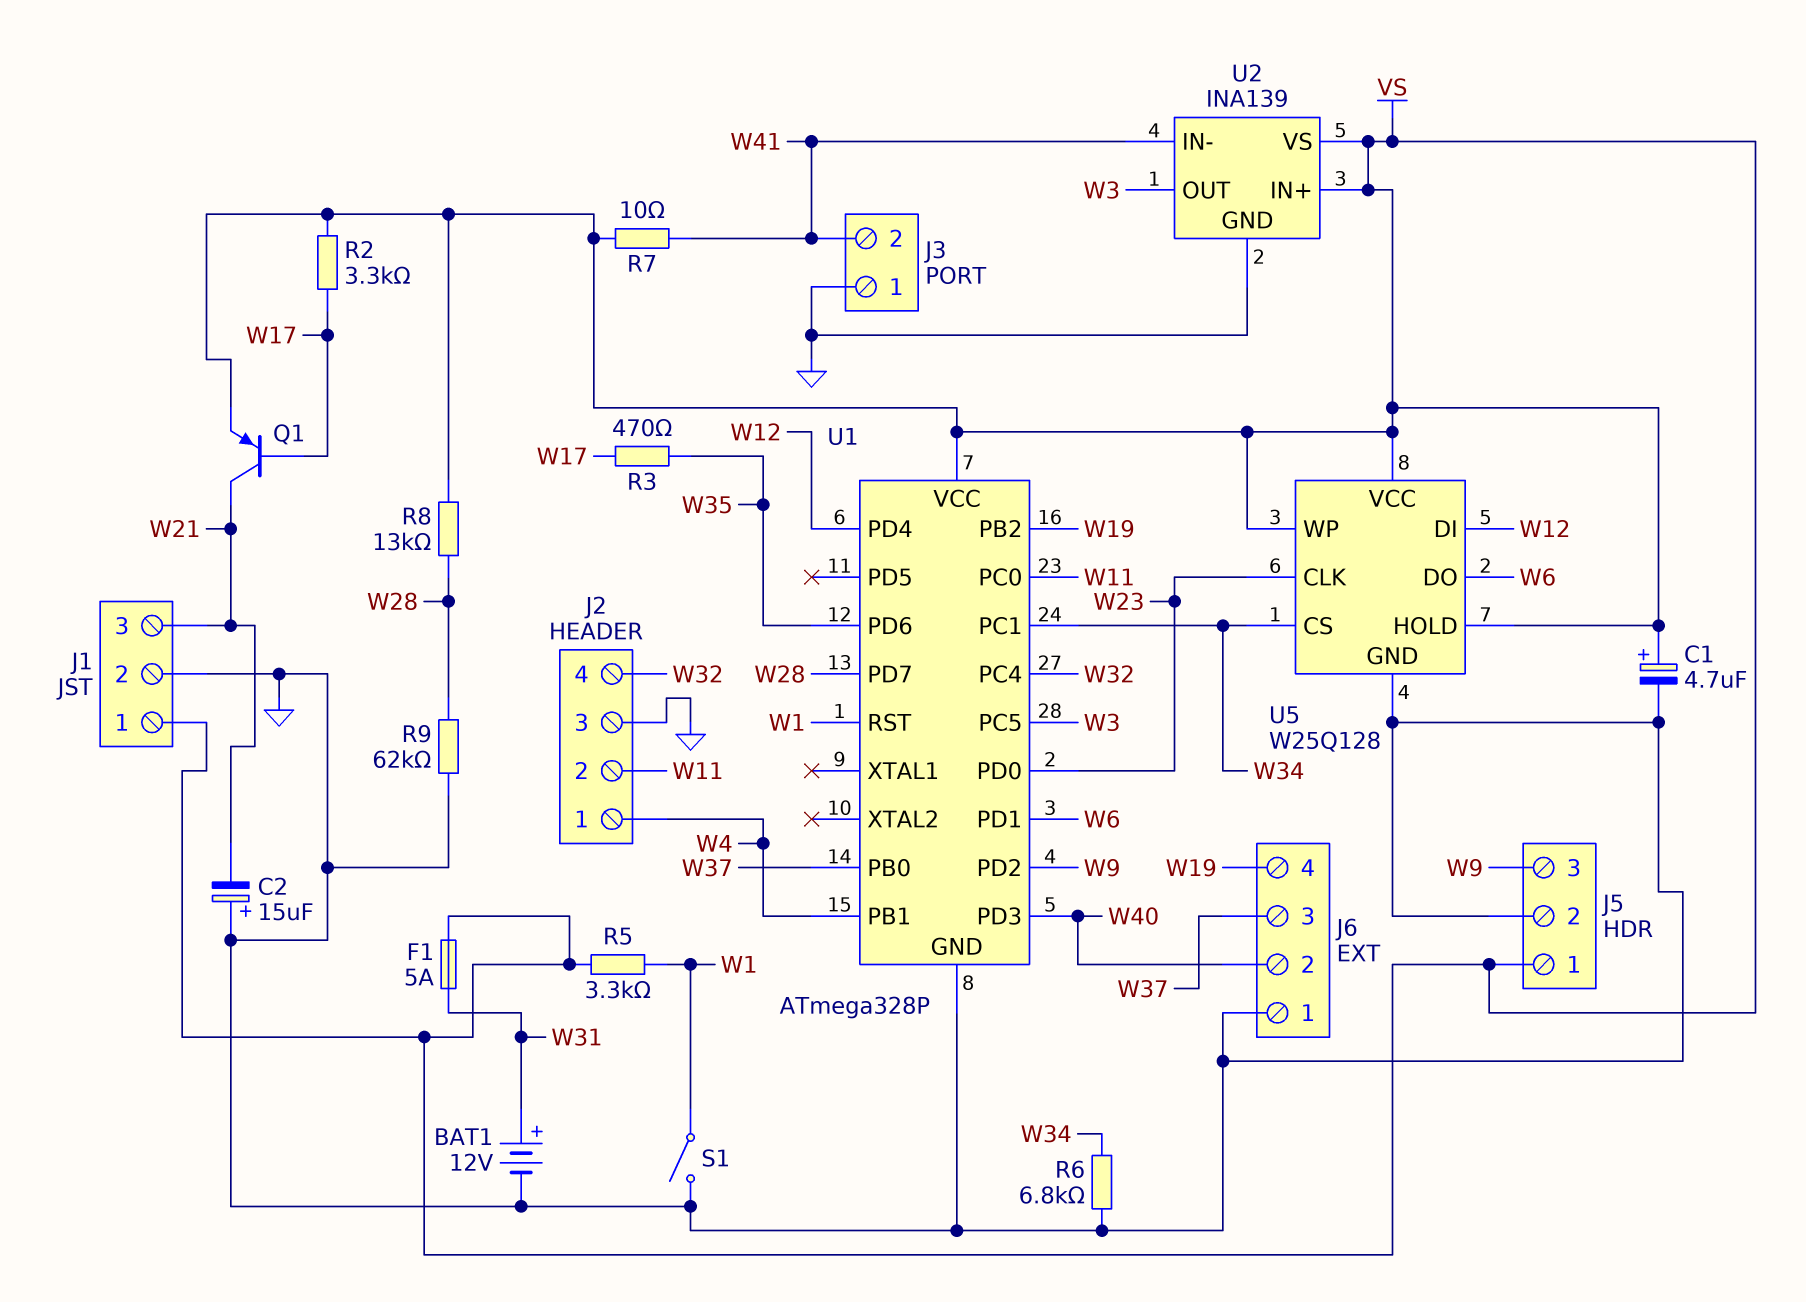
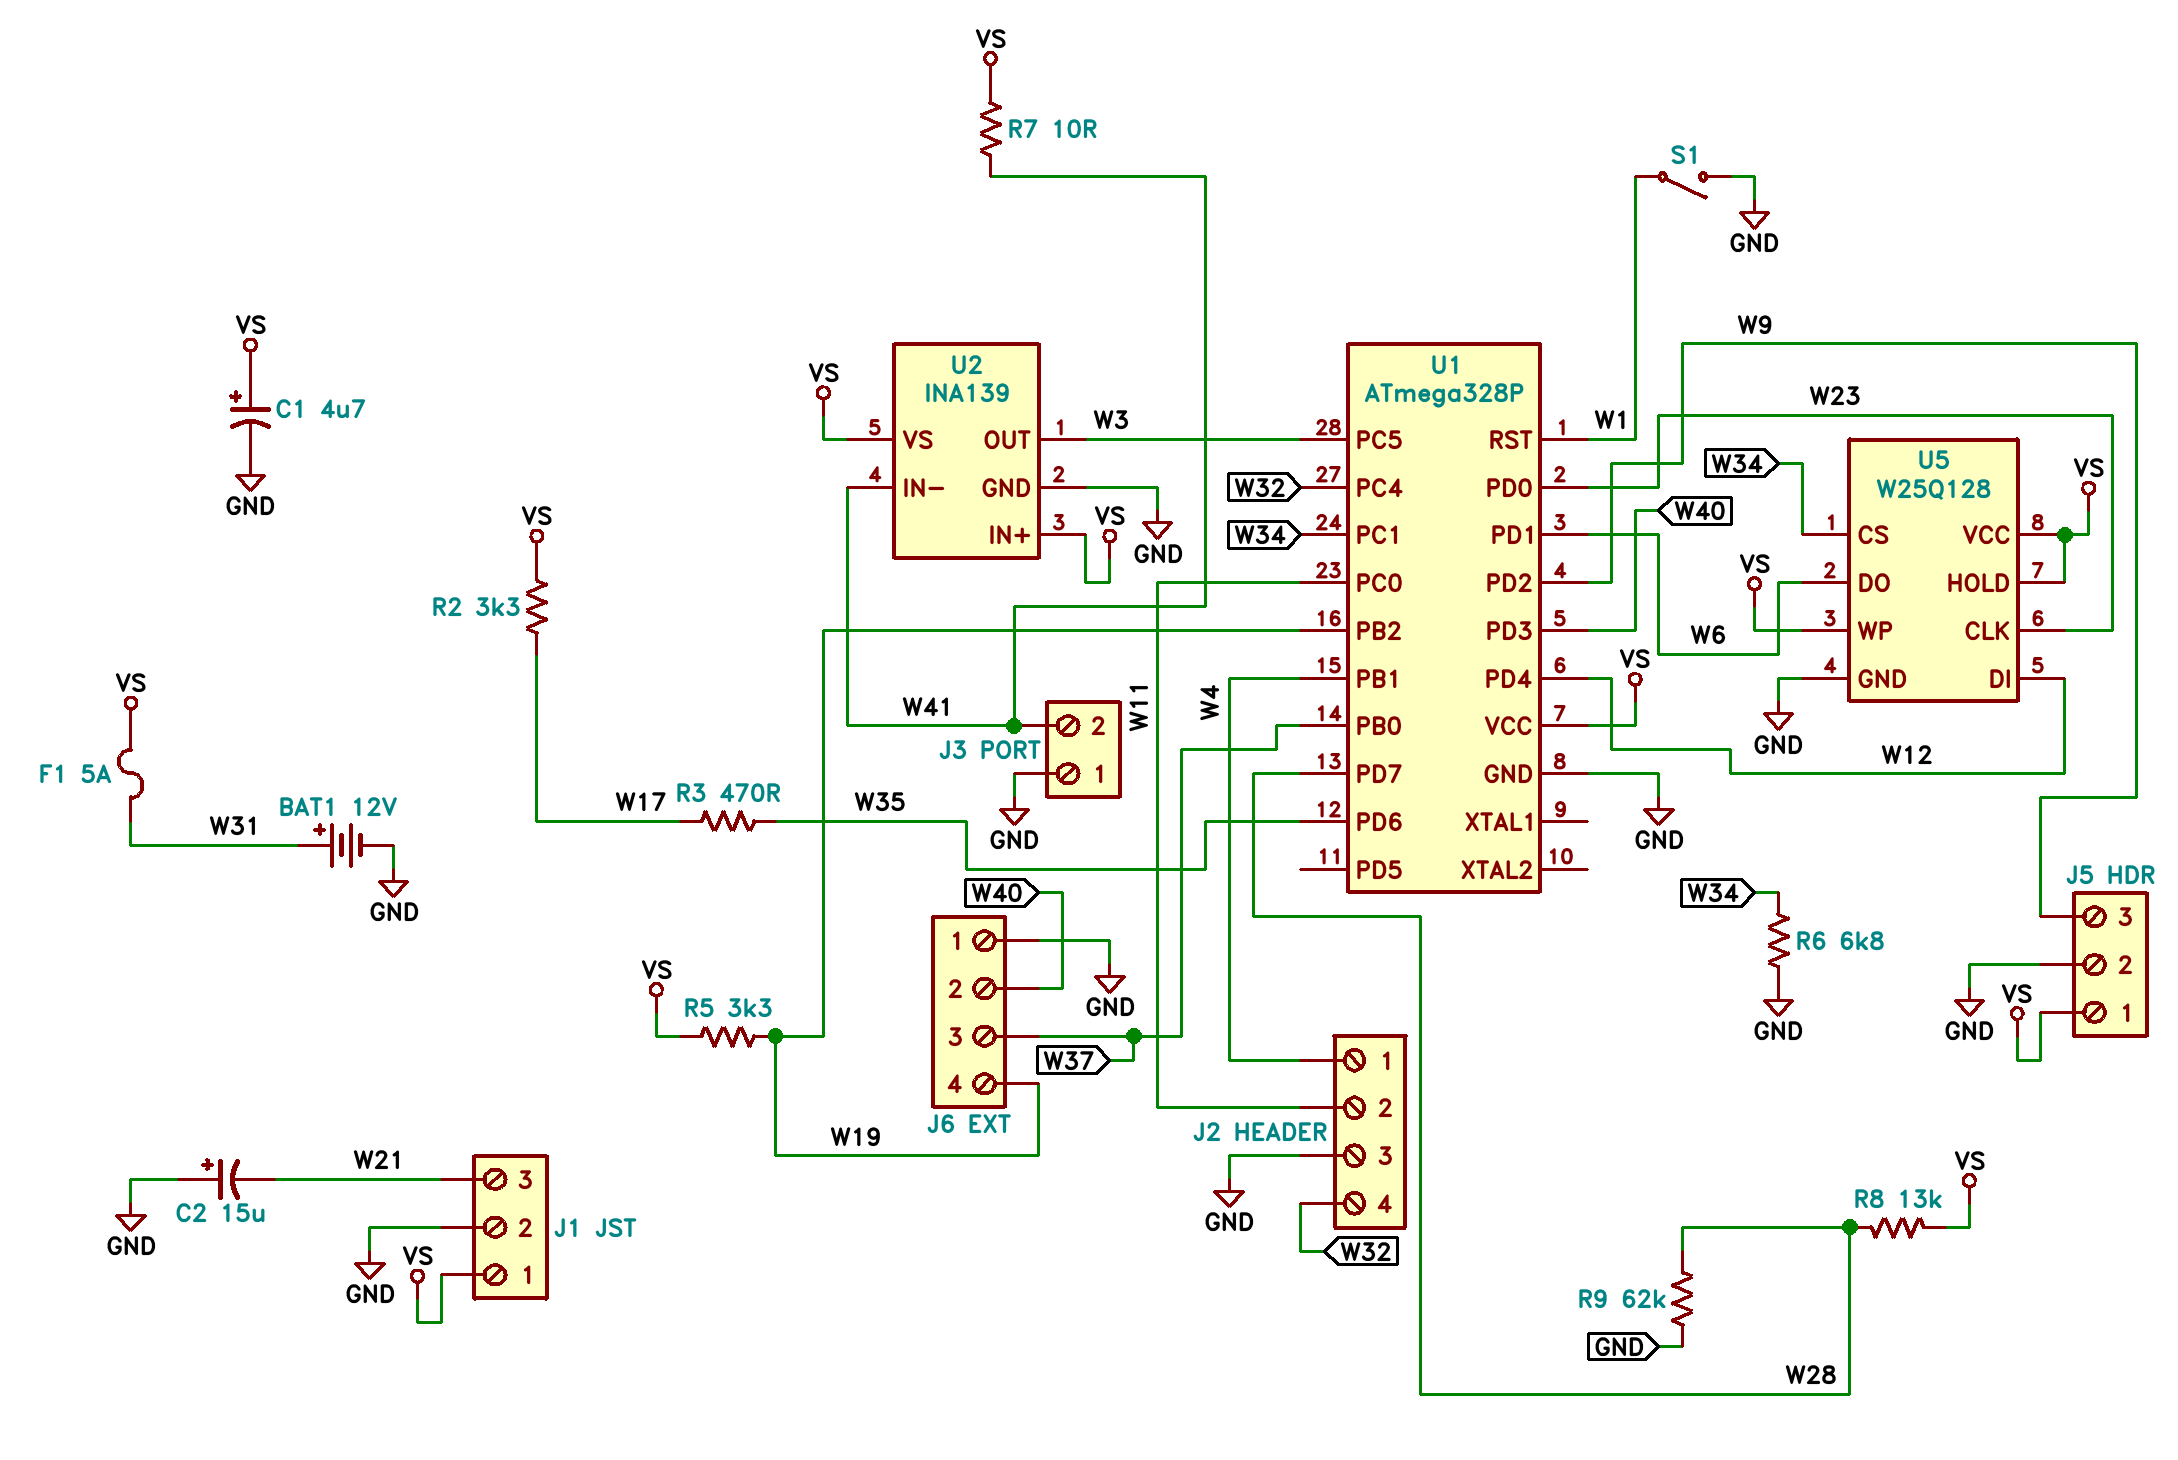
Q1: PNP (B W17, C W21, E VS) -> none
R5: 3.3k (VS, W1) -> 3.3k (VS, W19)

